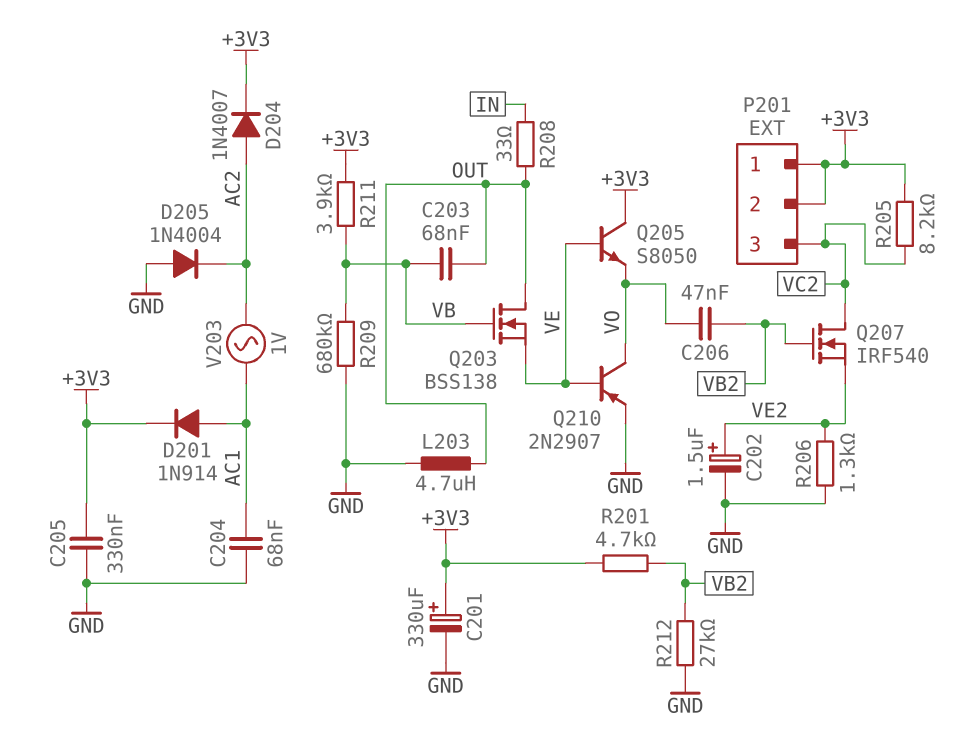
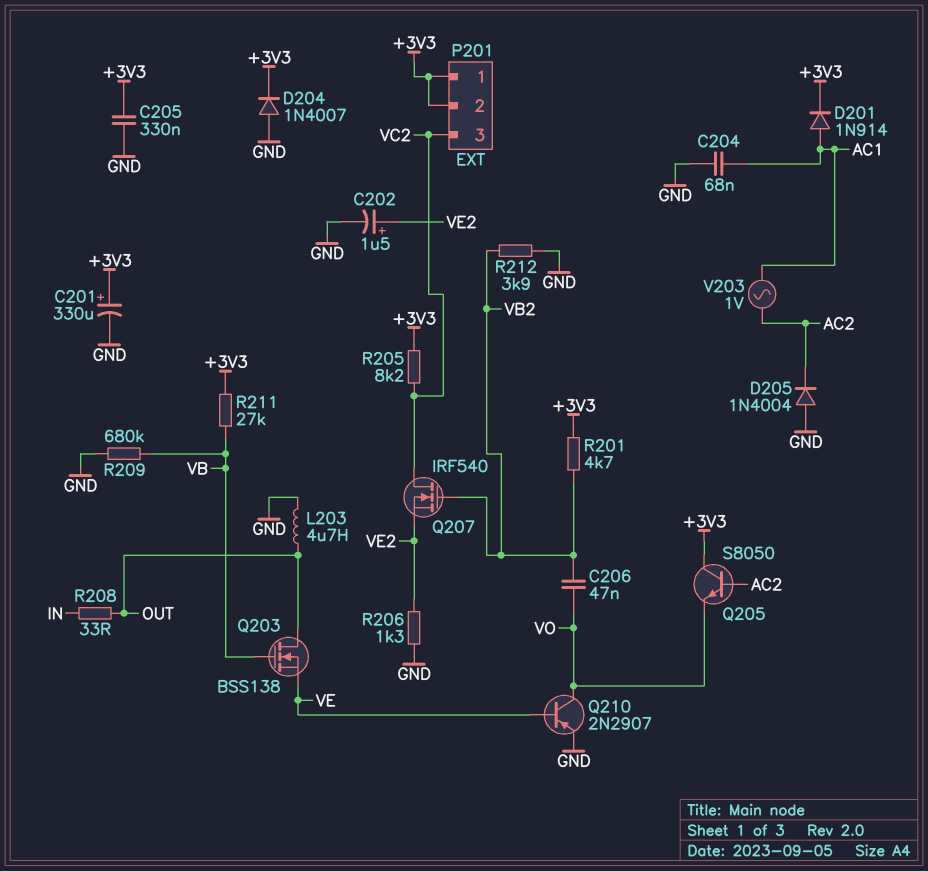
C203: 68nF (OUT, VB) -> none
D204: diode 1N4007 (A AC2, K +3V3) -> diode 1N4007 (A GND, K +3V3)
Q205: NPN S8050 (B VE, C +3V3, E VO) -> NPN S8050 (B AC2, C +3V3, E VO)
R211: 3.9k (+3V3, VB) -> 27k (+3V3, VB)
R212: 27k (GND, VB2) -> 3.9k (GND, VB2)

